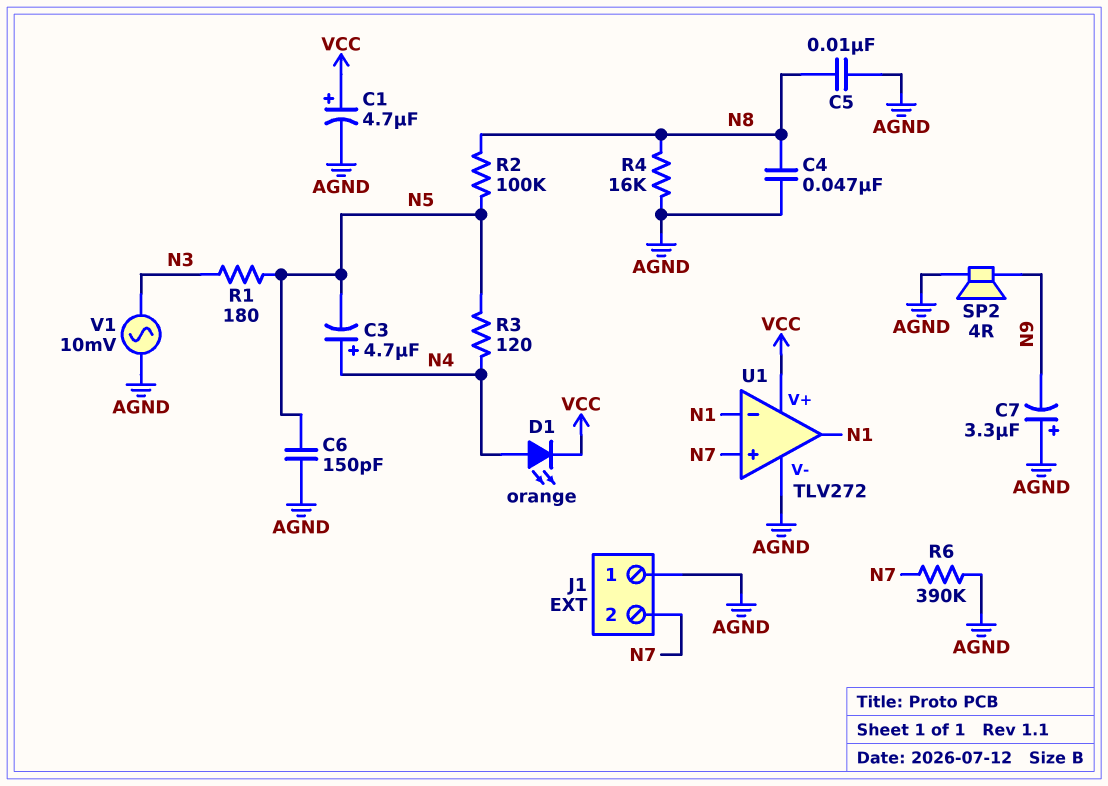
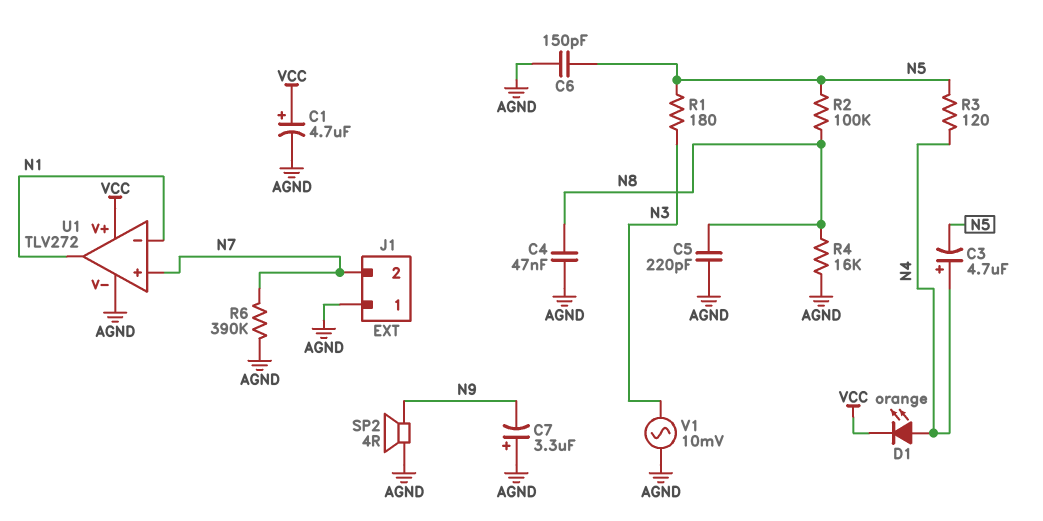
C5: 10nF (AGND, N8) -> 220pF (AGND, N8)

